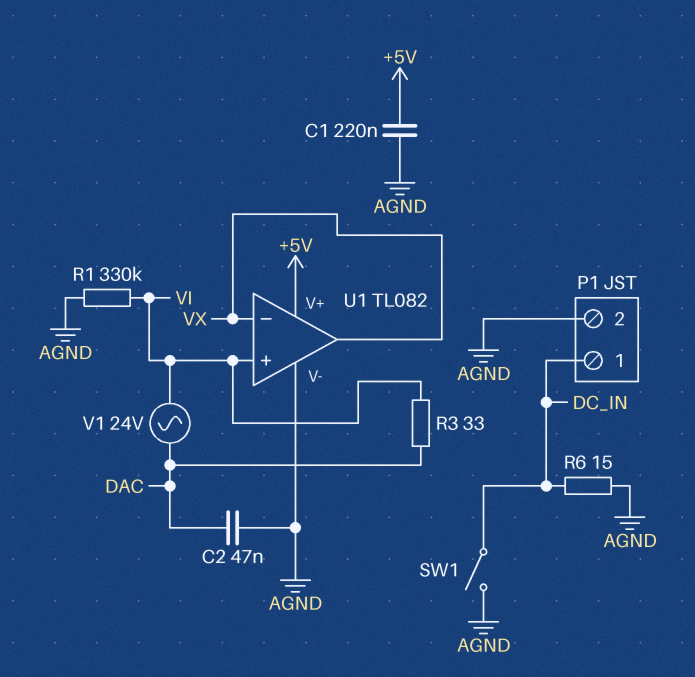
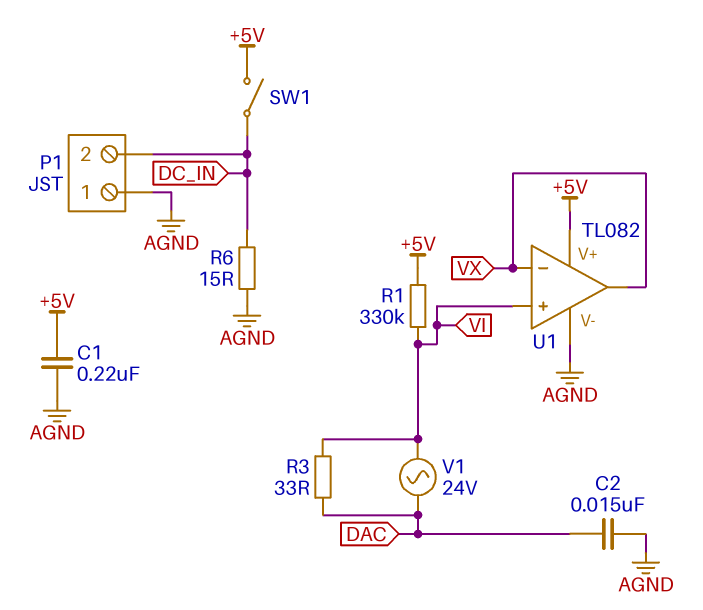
C2: 47nF (AGND, DAC) -> 15nF (AGND, DAC)
P1 pin 1: DC_IN -> AGND
P1 pin 2: AGND -> DC_IN
R1: 330k (AGND, VI) -> 330k (+5V, VI)
SW1: switch (AGND, DC_IN) -> switch (+5V, DC_IN)

